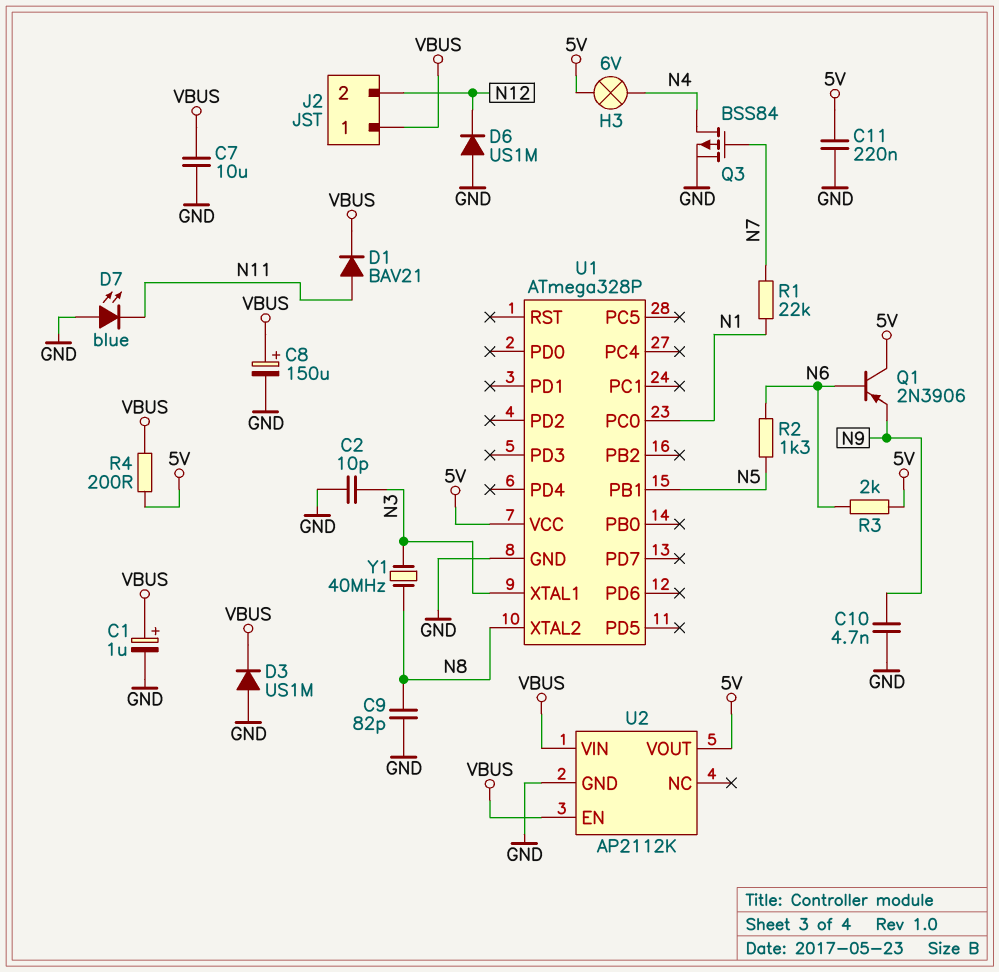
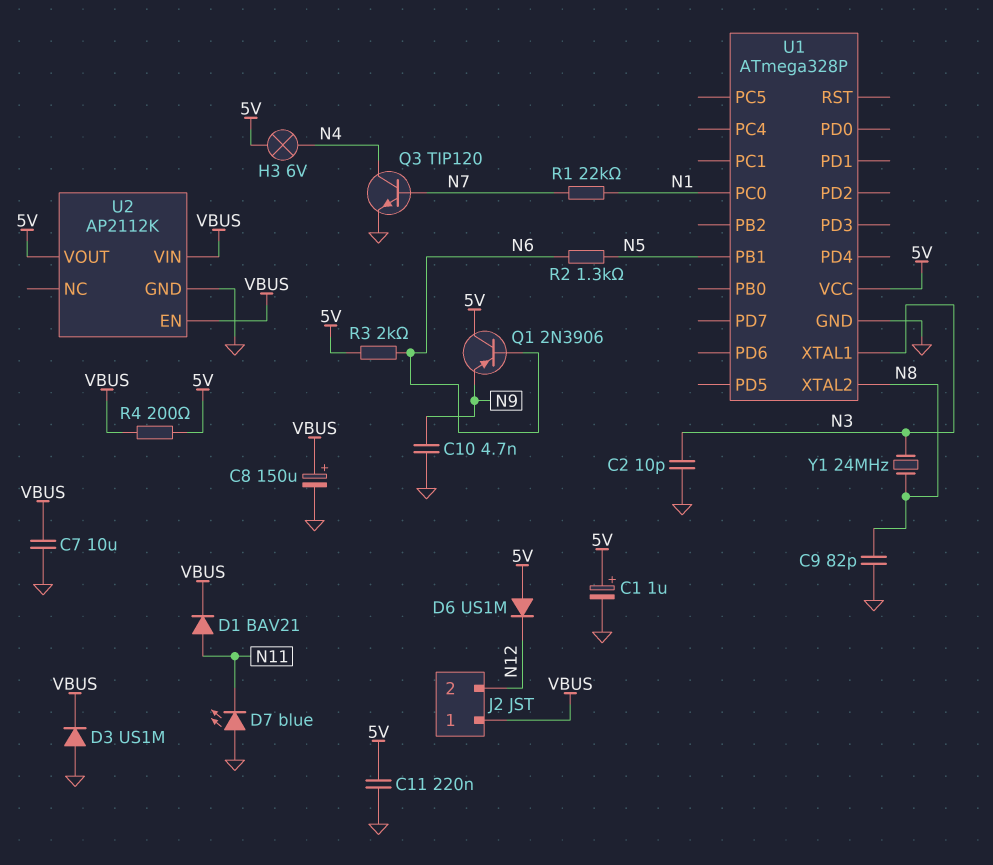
C1: 1uF (plus VBUS, minus GND) -> 1uF (plus 5V, minus GND)
D6: diode US1M (A GND, K N12) -> diode US1M (A 5V, K N12)
Q3: PMOS BSS84 (G N7, D N4, S GND) -> NPN TIP120 (B N7, C N4, E GND)
Y1: 40MHz (N3, N8) -> 24MHz (N3, N8)

